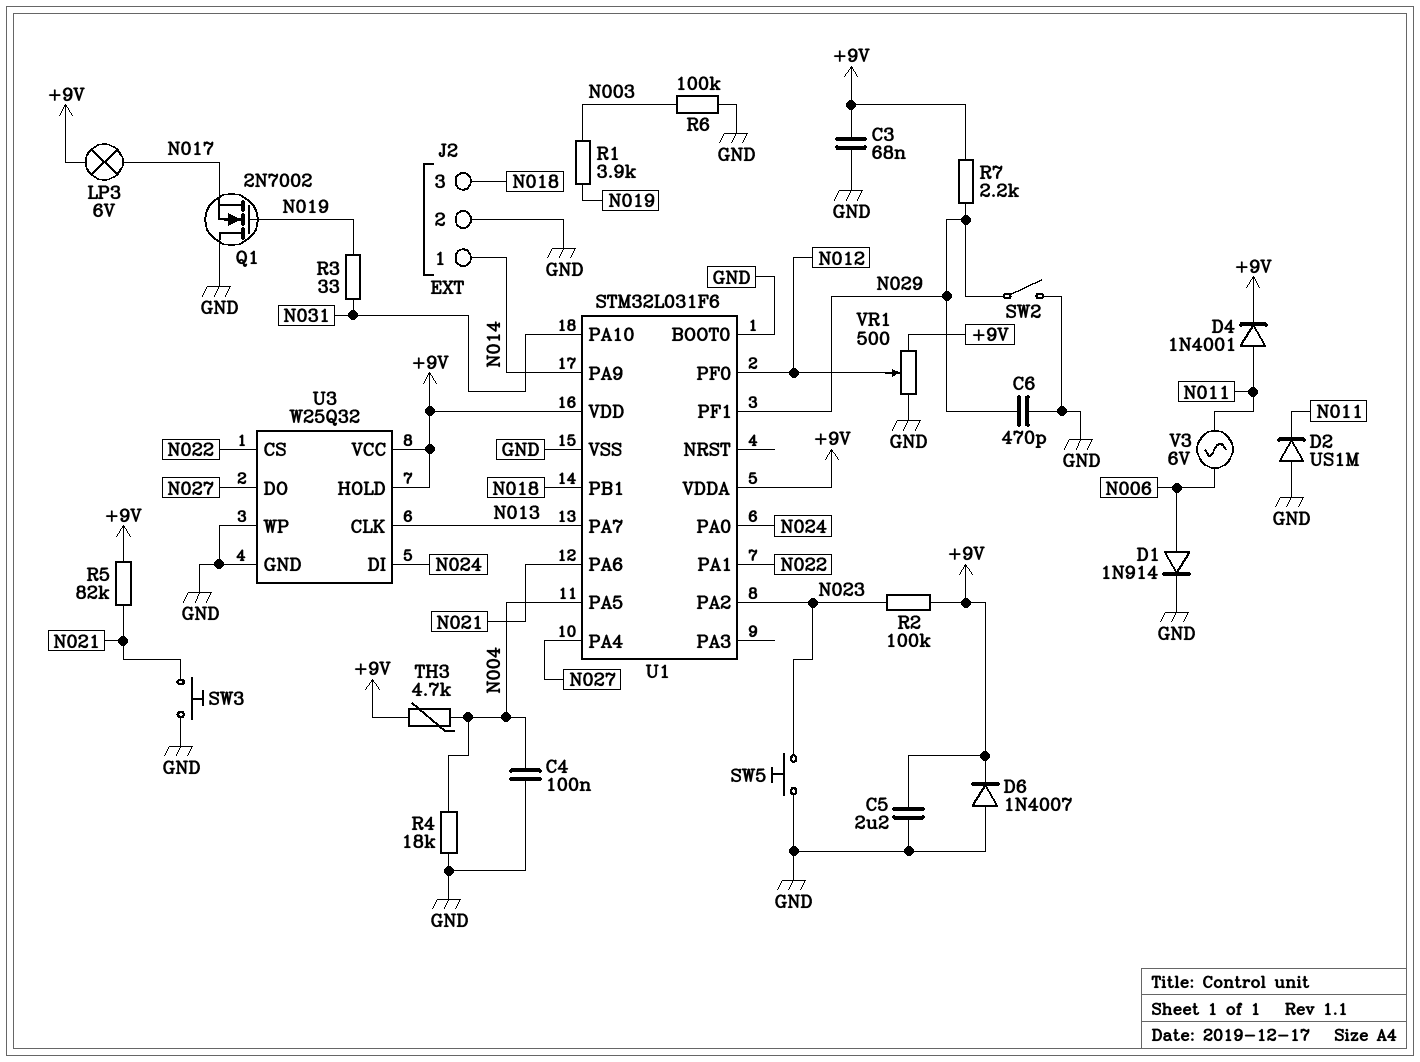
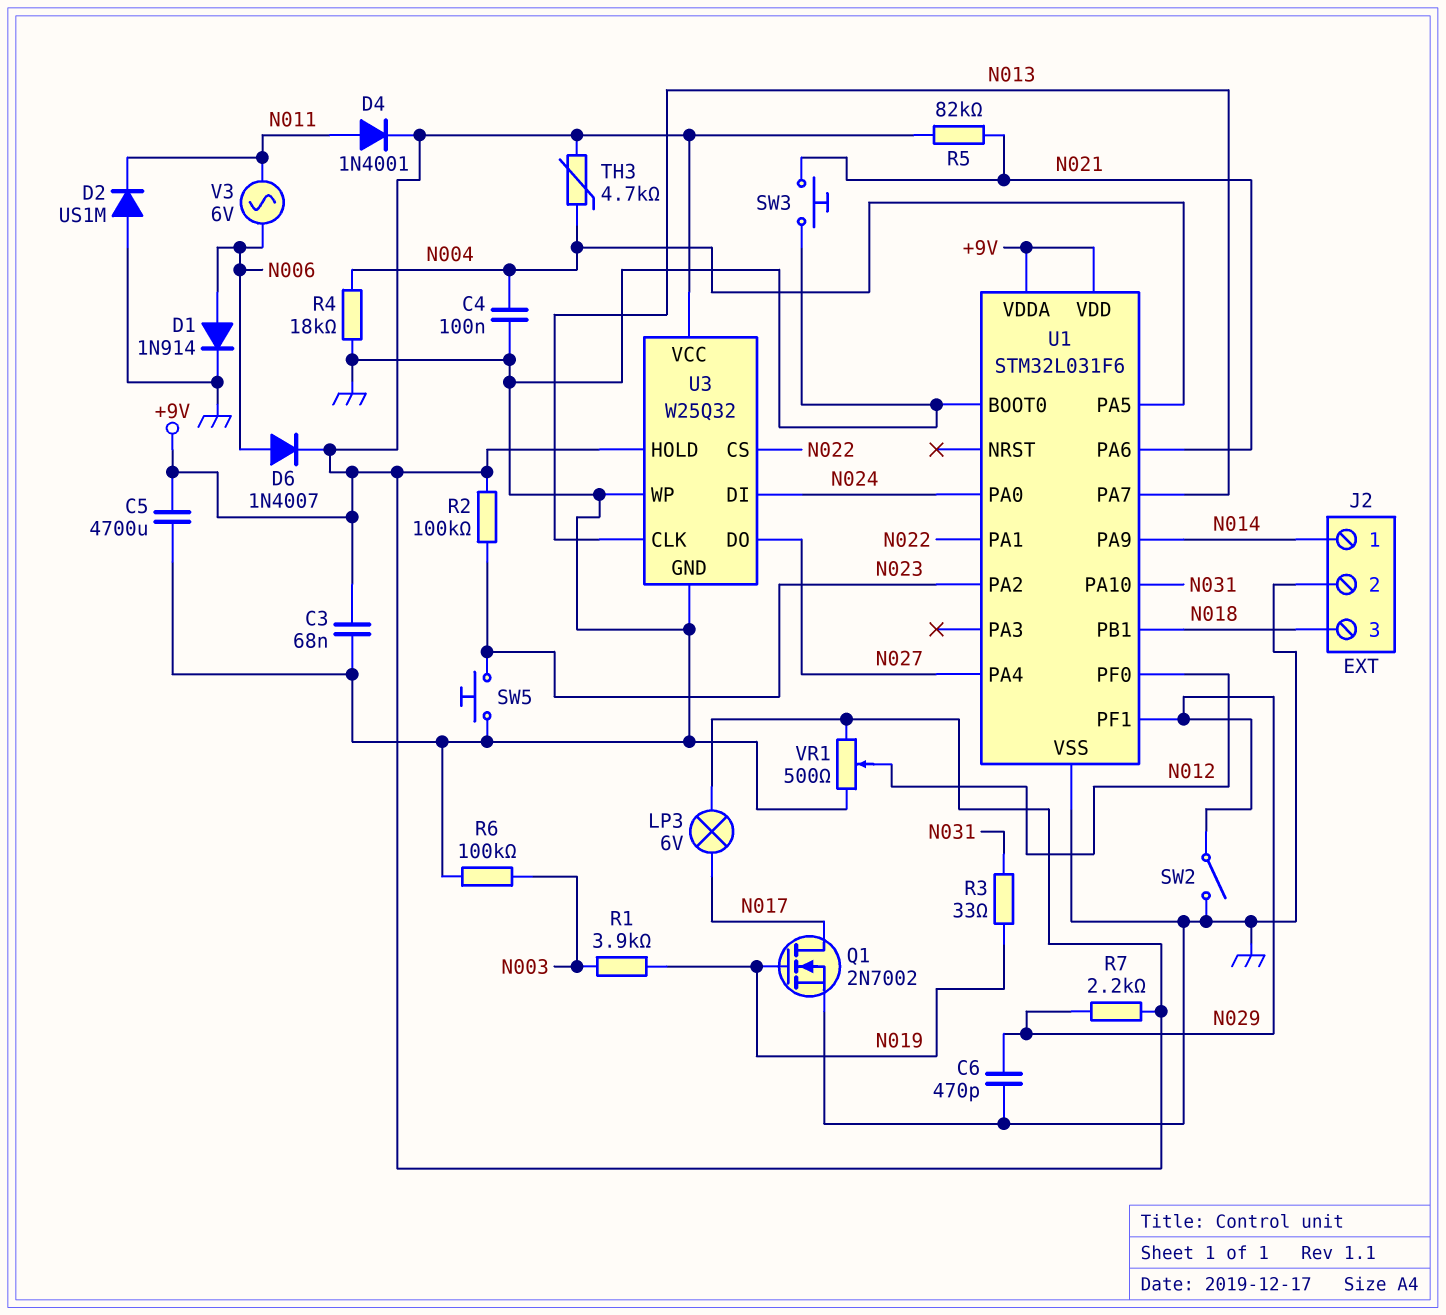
C5: 2.2uF (+9V, GND) -> 4700uF (+9V, GND)
D6: diode 1N4007 (A GND, K +9V) -> diode 1N4007 (A N006, K +9V)
Q1: NMOS 2N7002 (G N019, D GND, S N017) -> NMOS 2N7002 (G N019, D N017, S GND)

